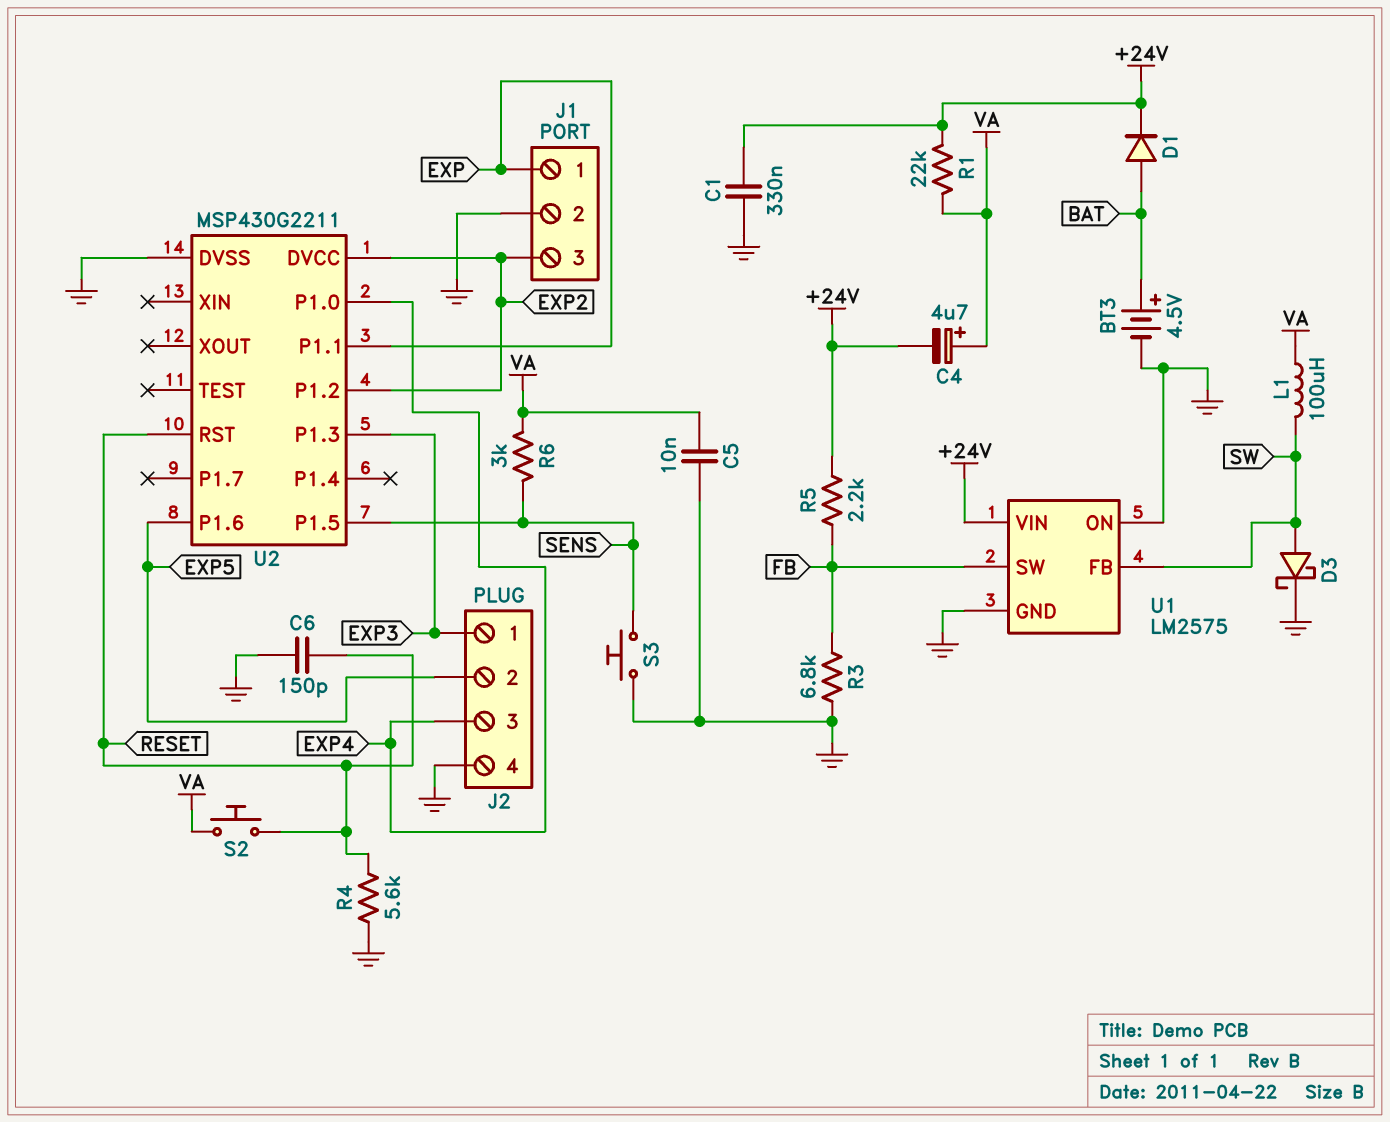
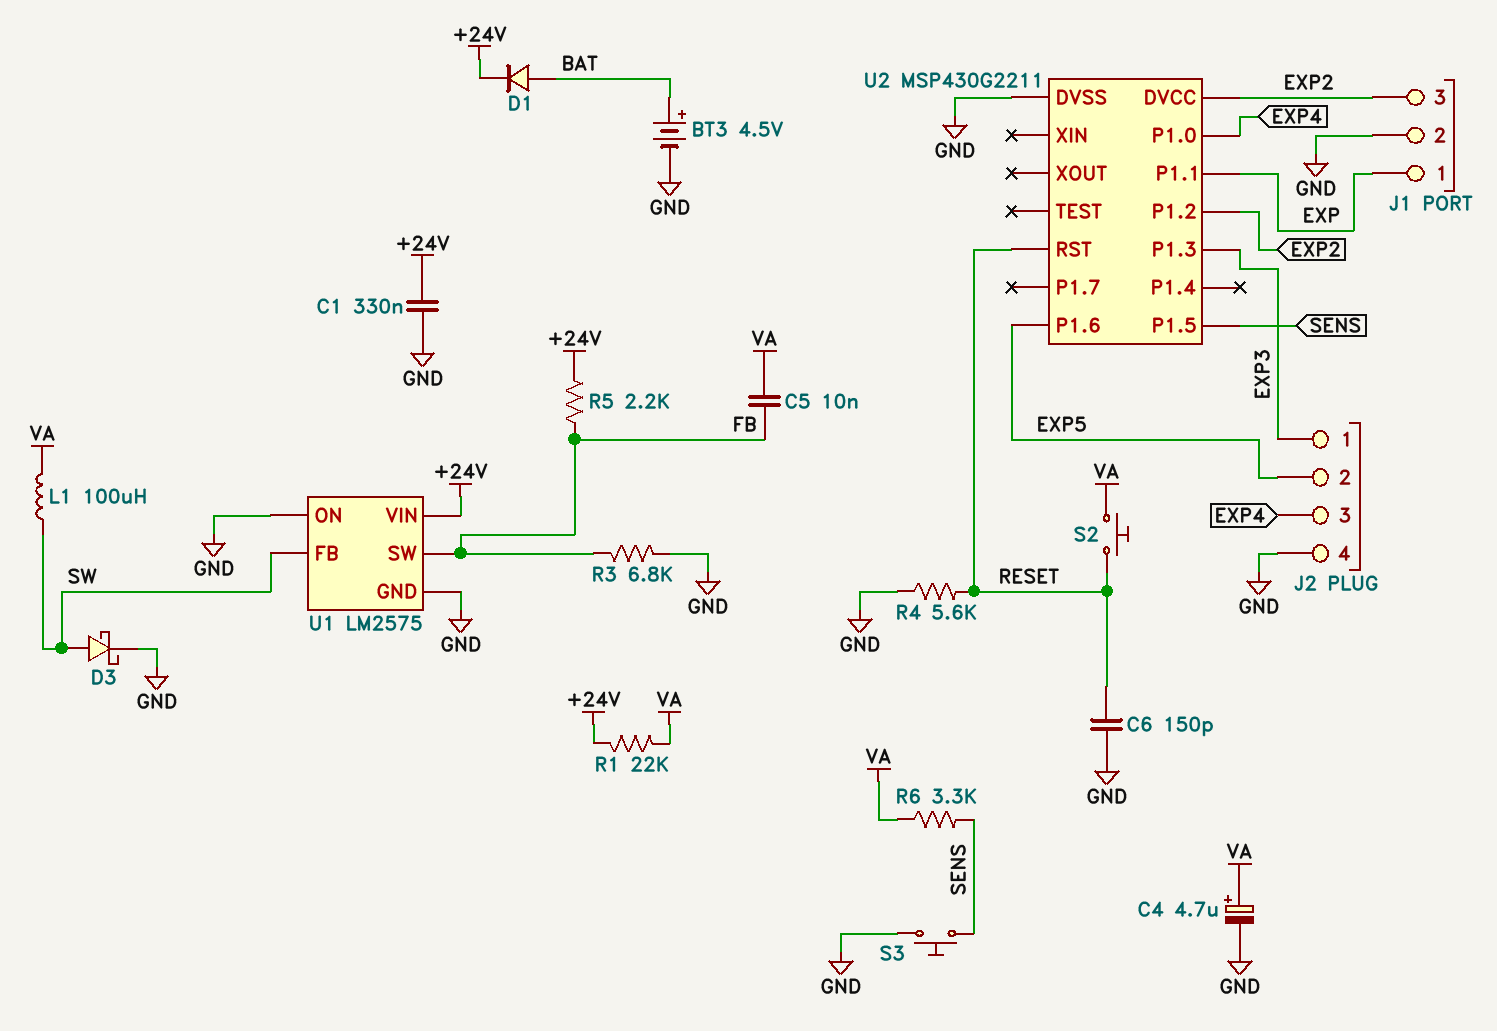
C4: 4.7uF (plus VA, minus +24V) -> 4.7uF (plus VA, minus GND)
C5: 10nF (GND, VA) -> 10nF (FB, VA)
R6: 3k (SENS, VA) -> 3.3k (SENS, VA)

